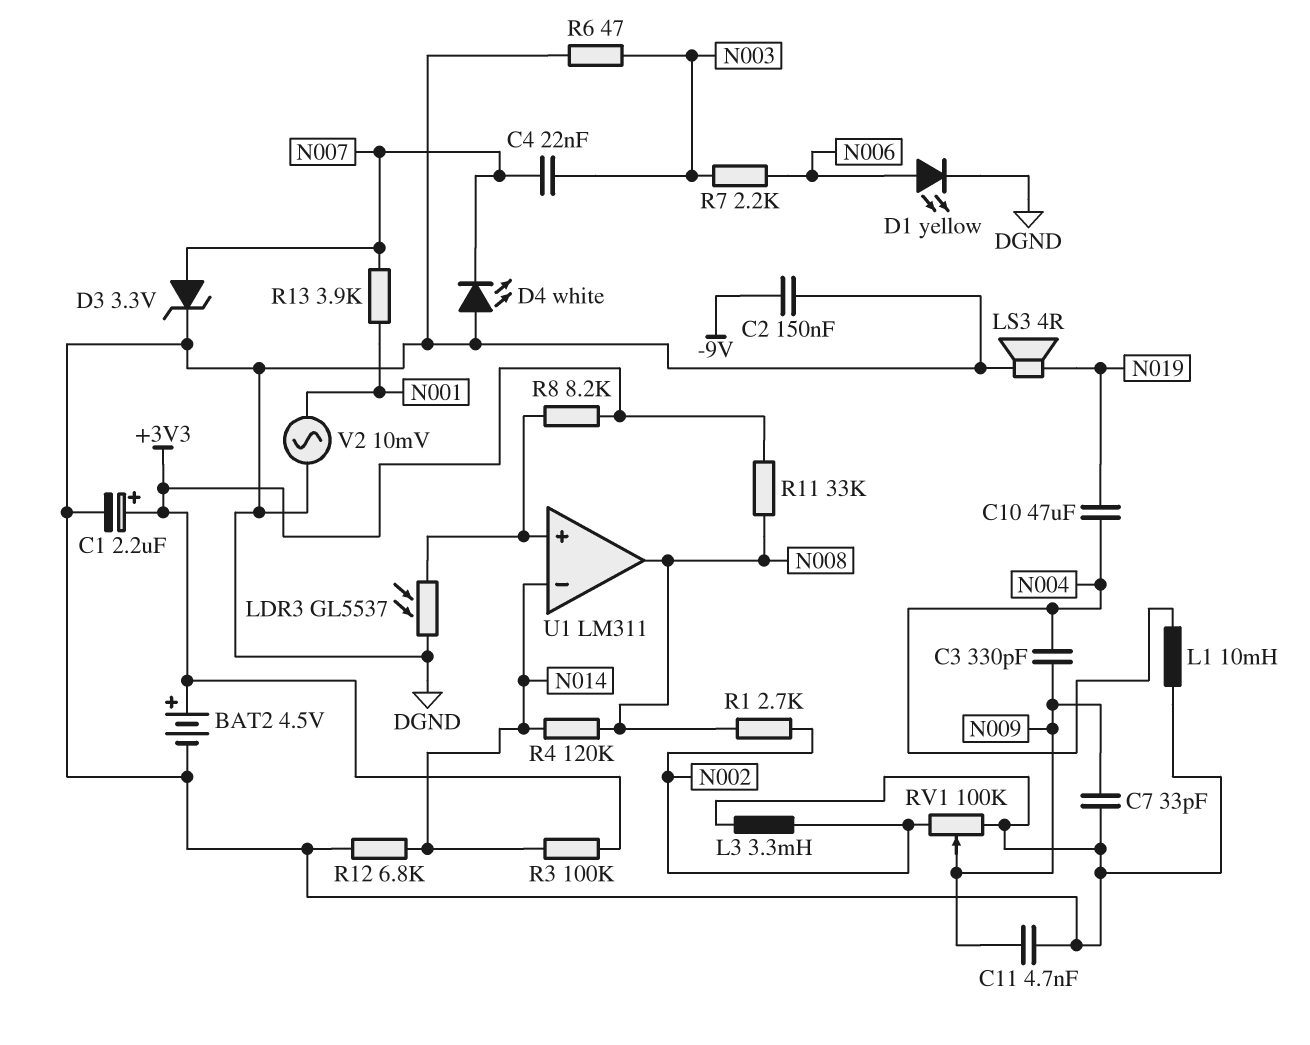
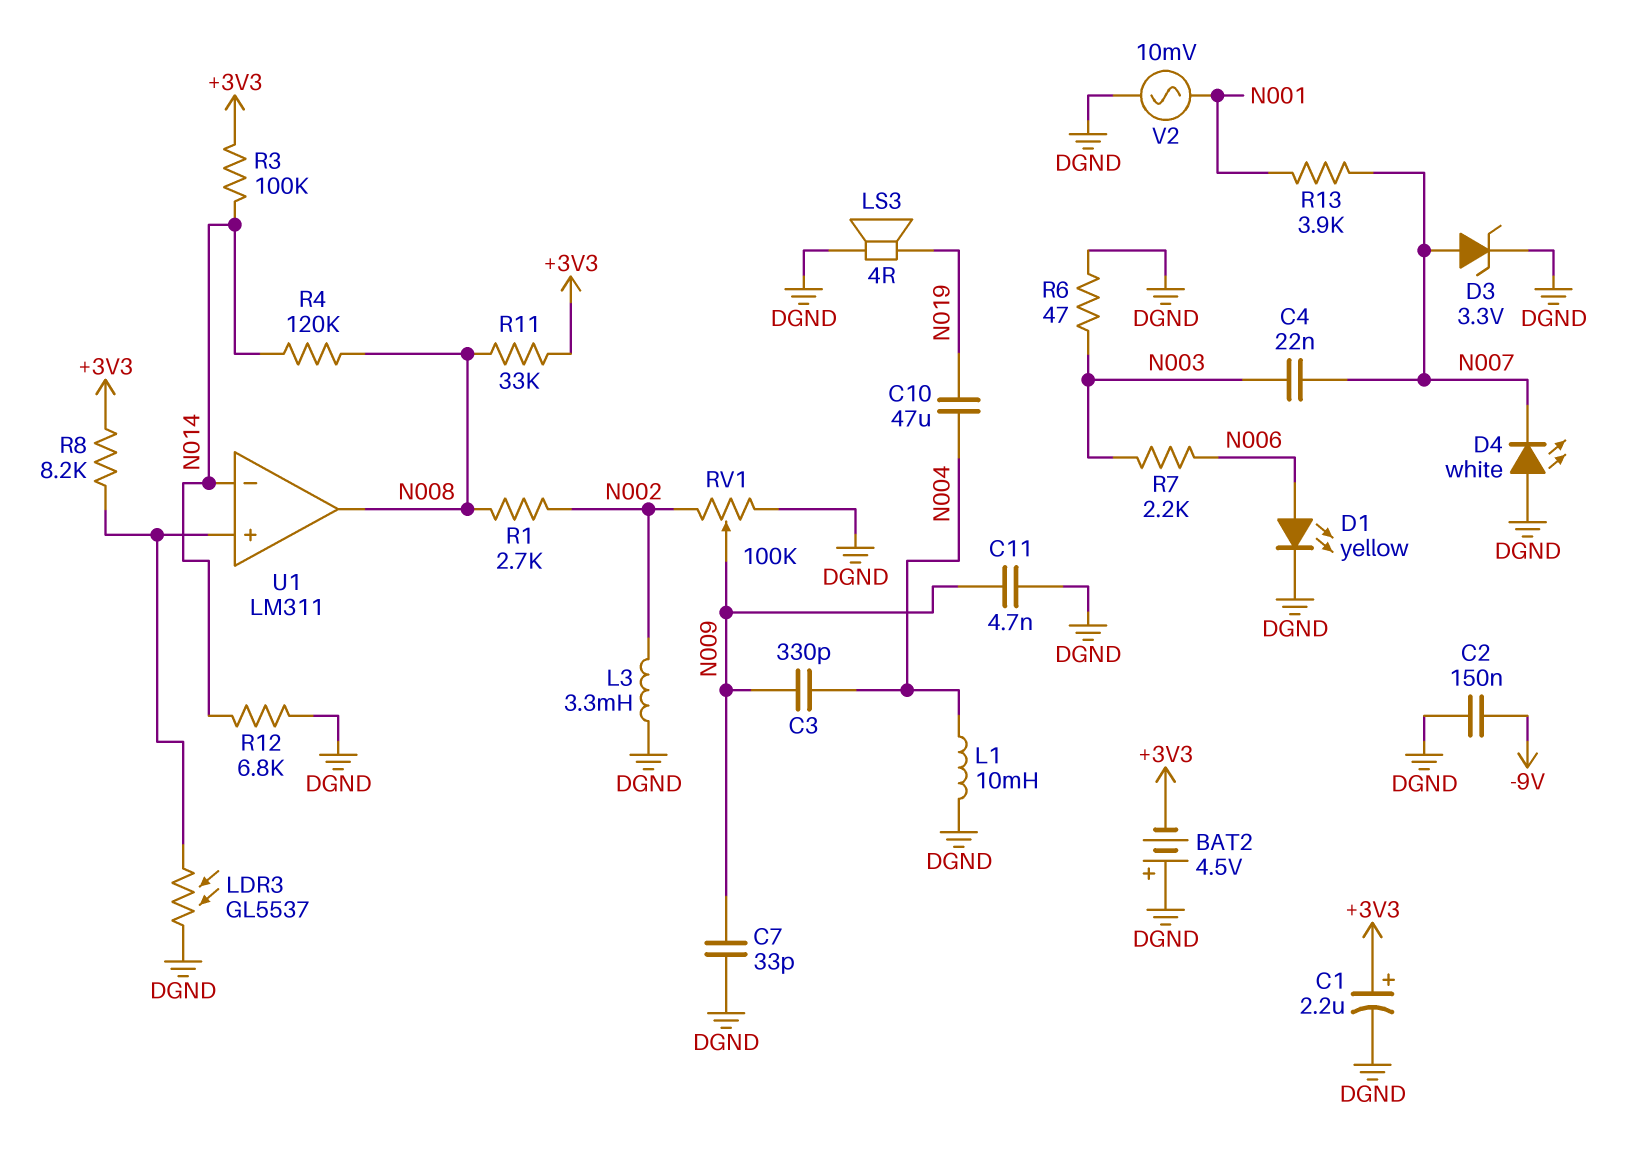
BAT2: 4.5V (plus +3V3, minus DGND) -> 4.5V (plus DGND, minus +3V3)

